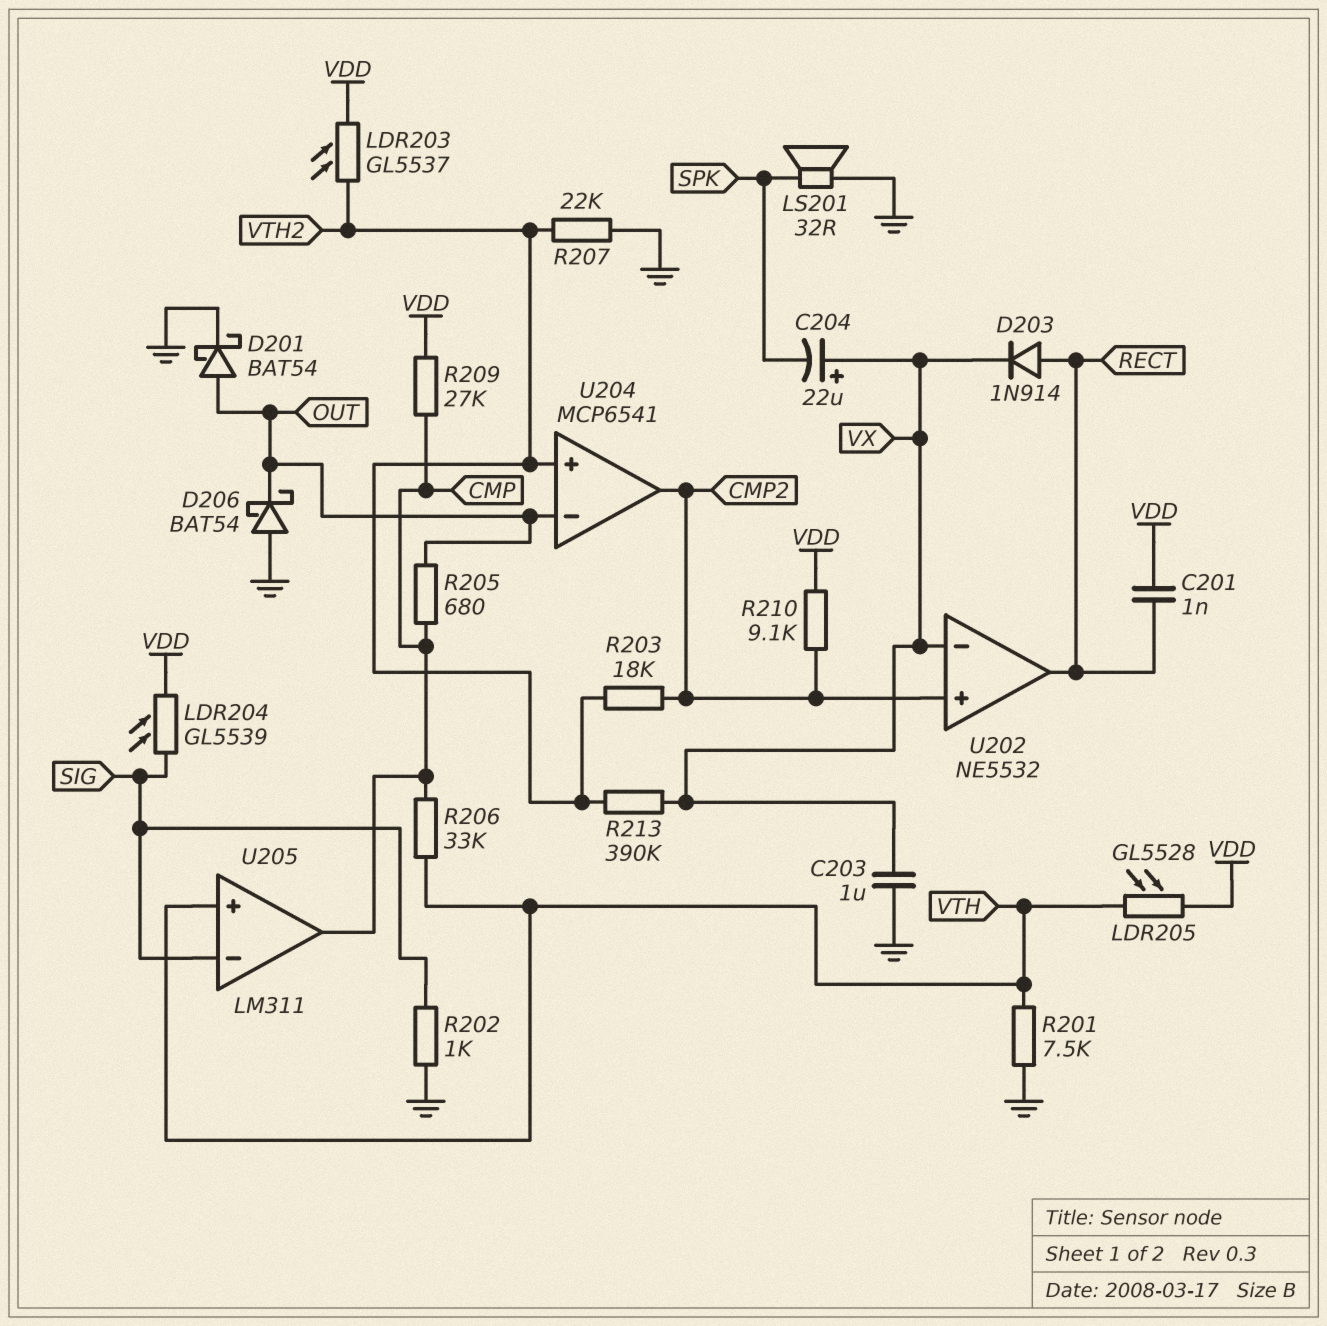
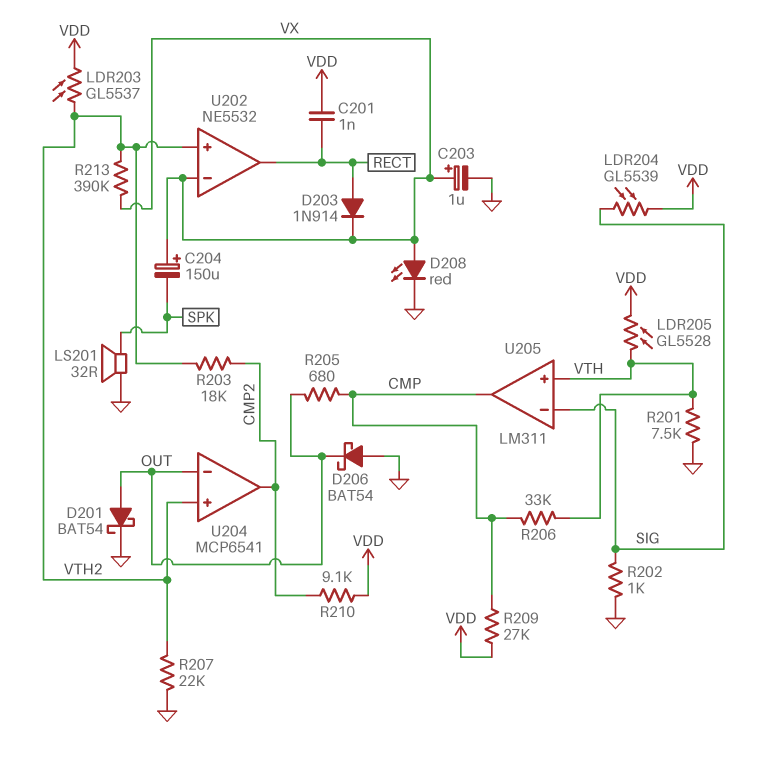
C203: 1uF (GND, VX) -> 1uF (plus VX, minus GND)
C204: 22uF (plus VX, minus SPK) -> 150uF (plus VX, minus SPK)
D208: none -> LED red (A VX, K GND)
U202 pin in+: CMP2 -> VTH2

